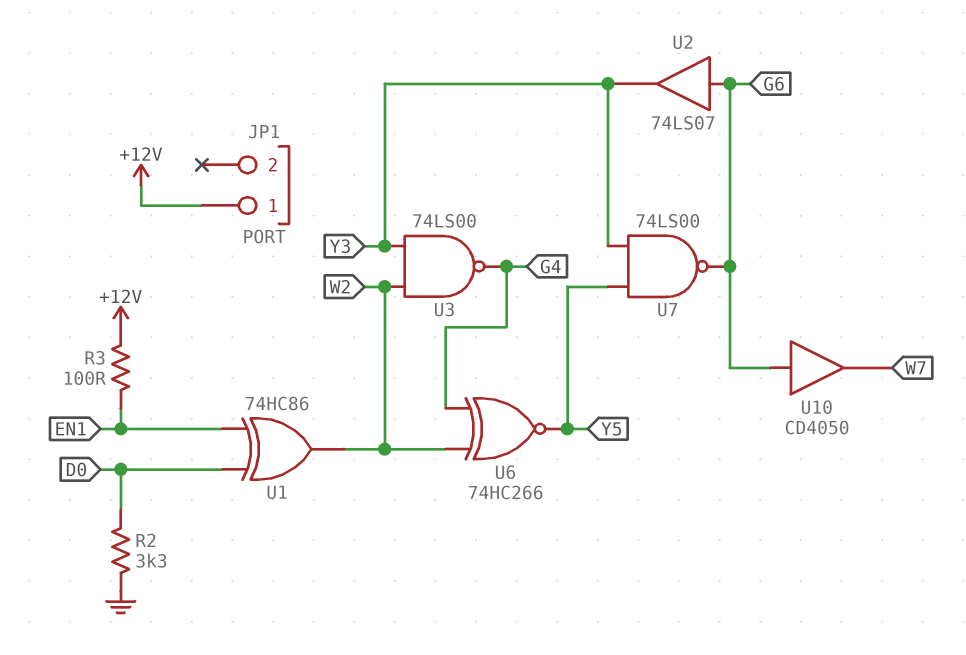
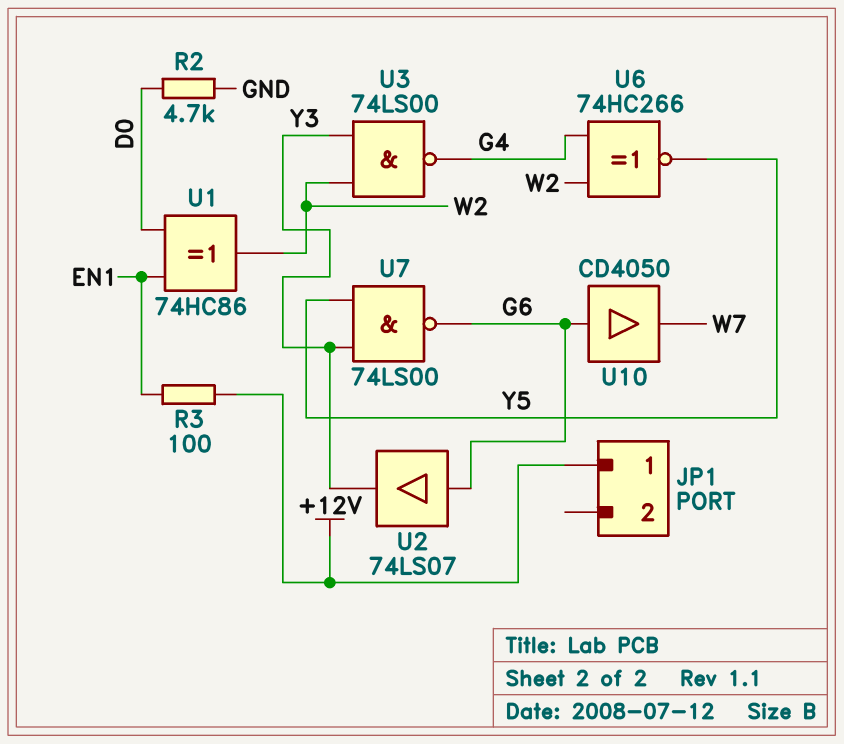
R2: 3.3k (D0, GND) -> 4.7k (D0, GND)

